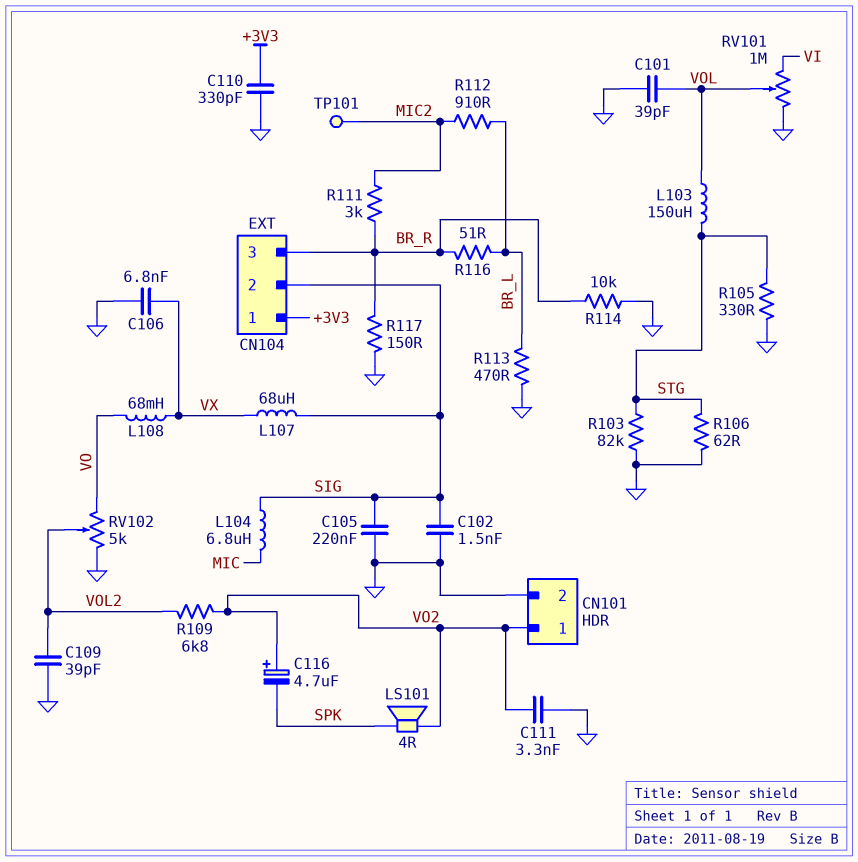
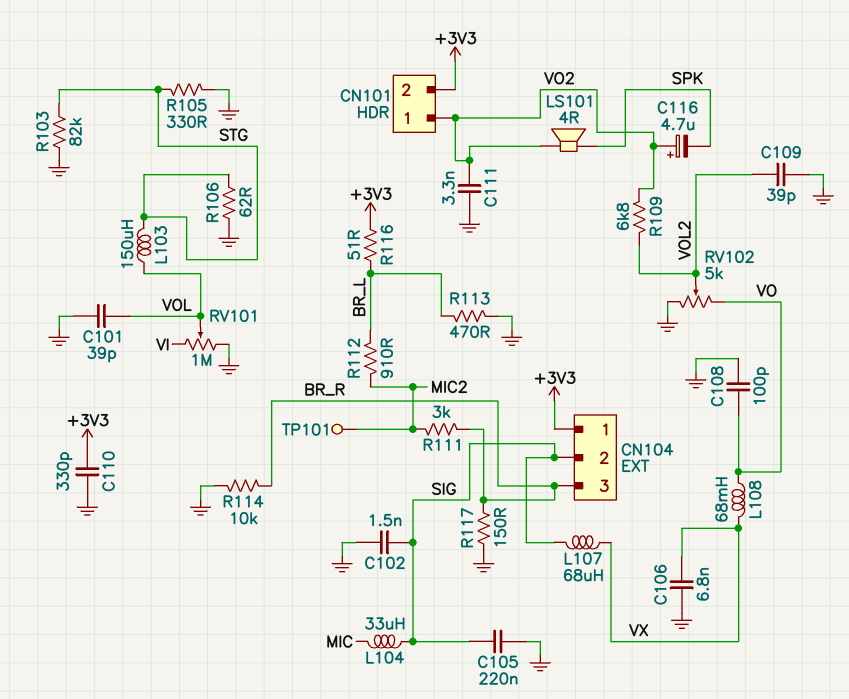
C108: none -> 100pF (GND, VO)
CN101 pin 2: GND -> +3V3
L104: 6.8uH (MIC, SIG) -> 33uH (MIC, SIG)
R116: 51 (BR_L, BR_R) -> 51 (+3V3, BR_L)

